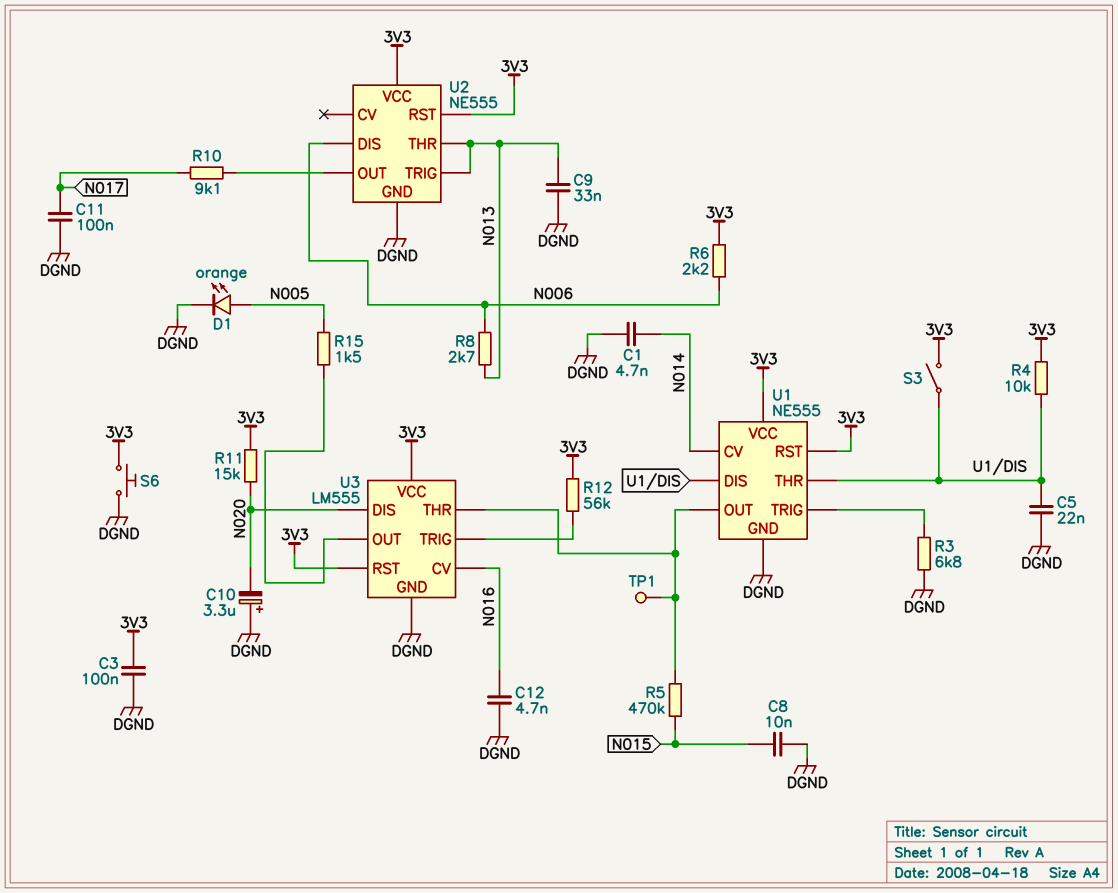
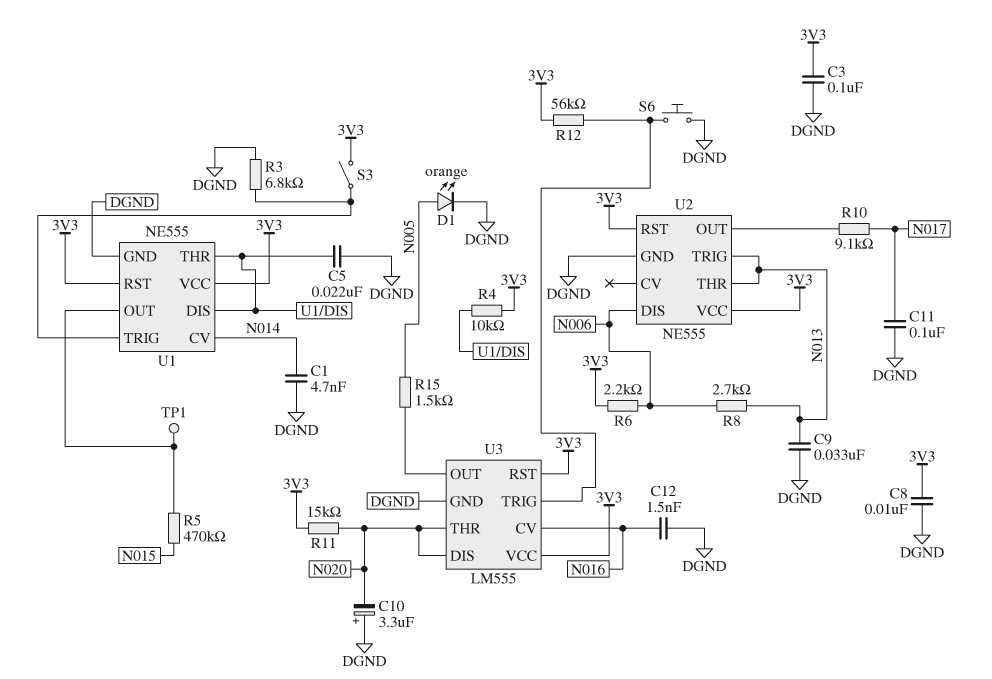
C8: 10nF (DGND, N015) -> 10nF (3V3, DGND)
C12: 4.7nF (DGND, N016) -> 1.5nF (DGND, N016)
S3: switch (3V3, U1/DIS) -> switch (3V3, U1/TRIG)
S6: button (3V3, DGND) -> button (DGND, U3/TRIG)
U3 pin THR: U1/OUT -> N020

